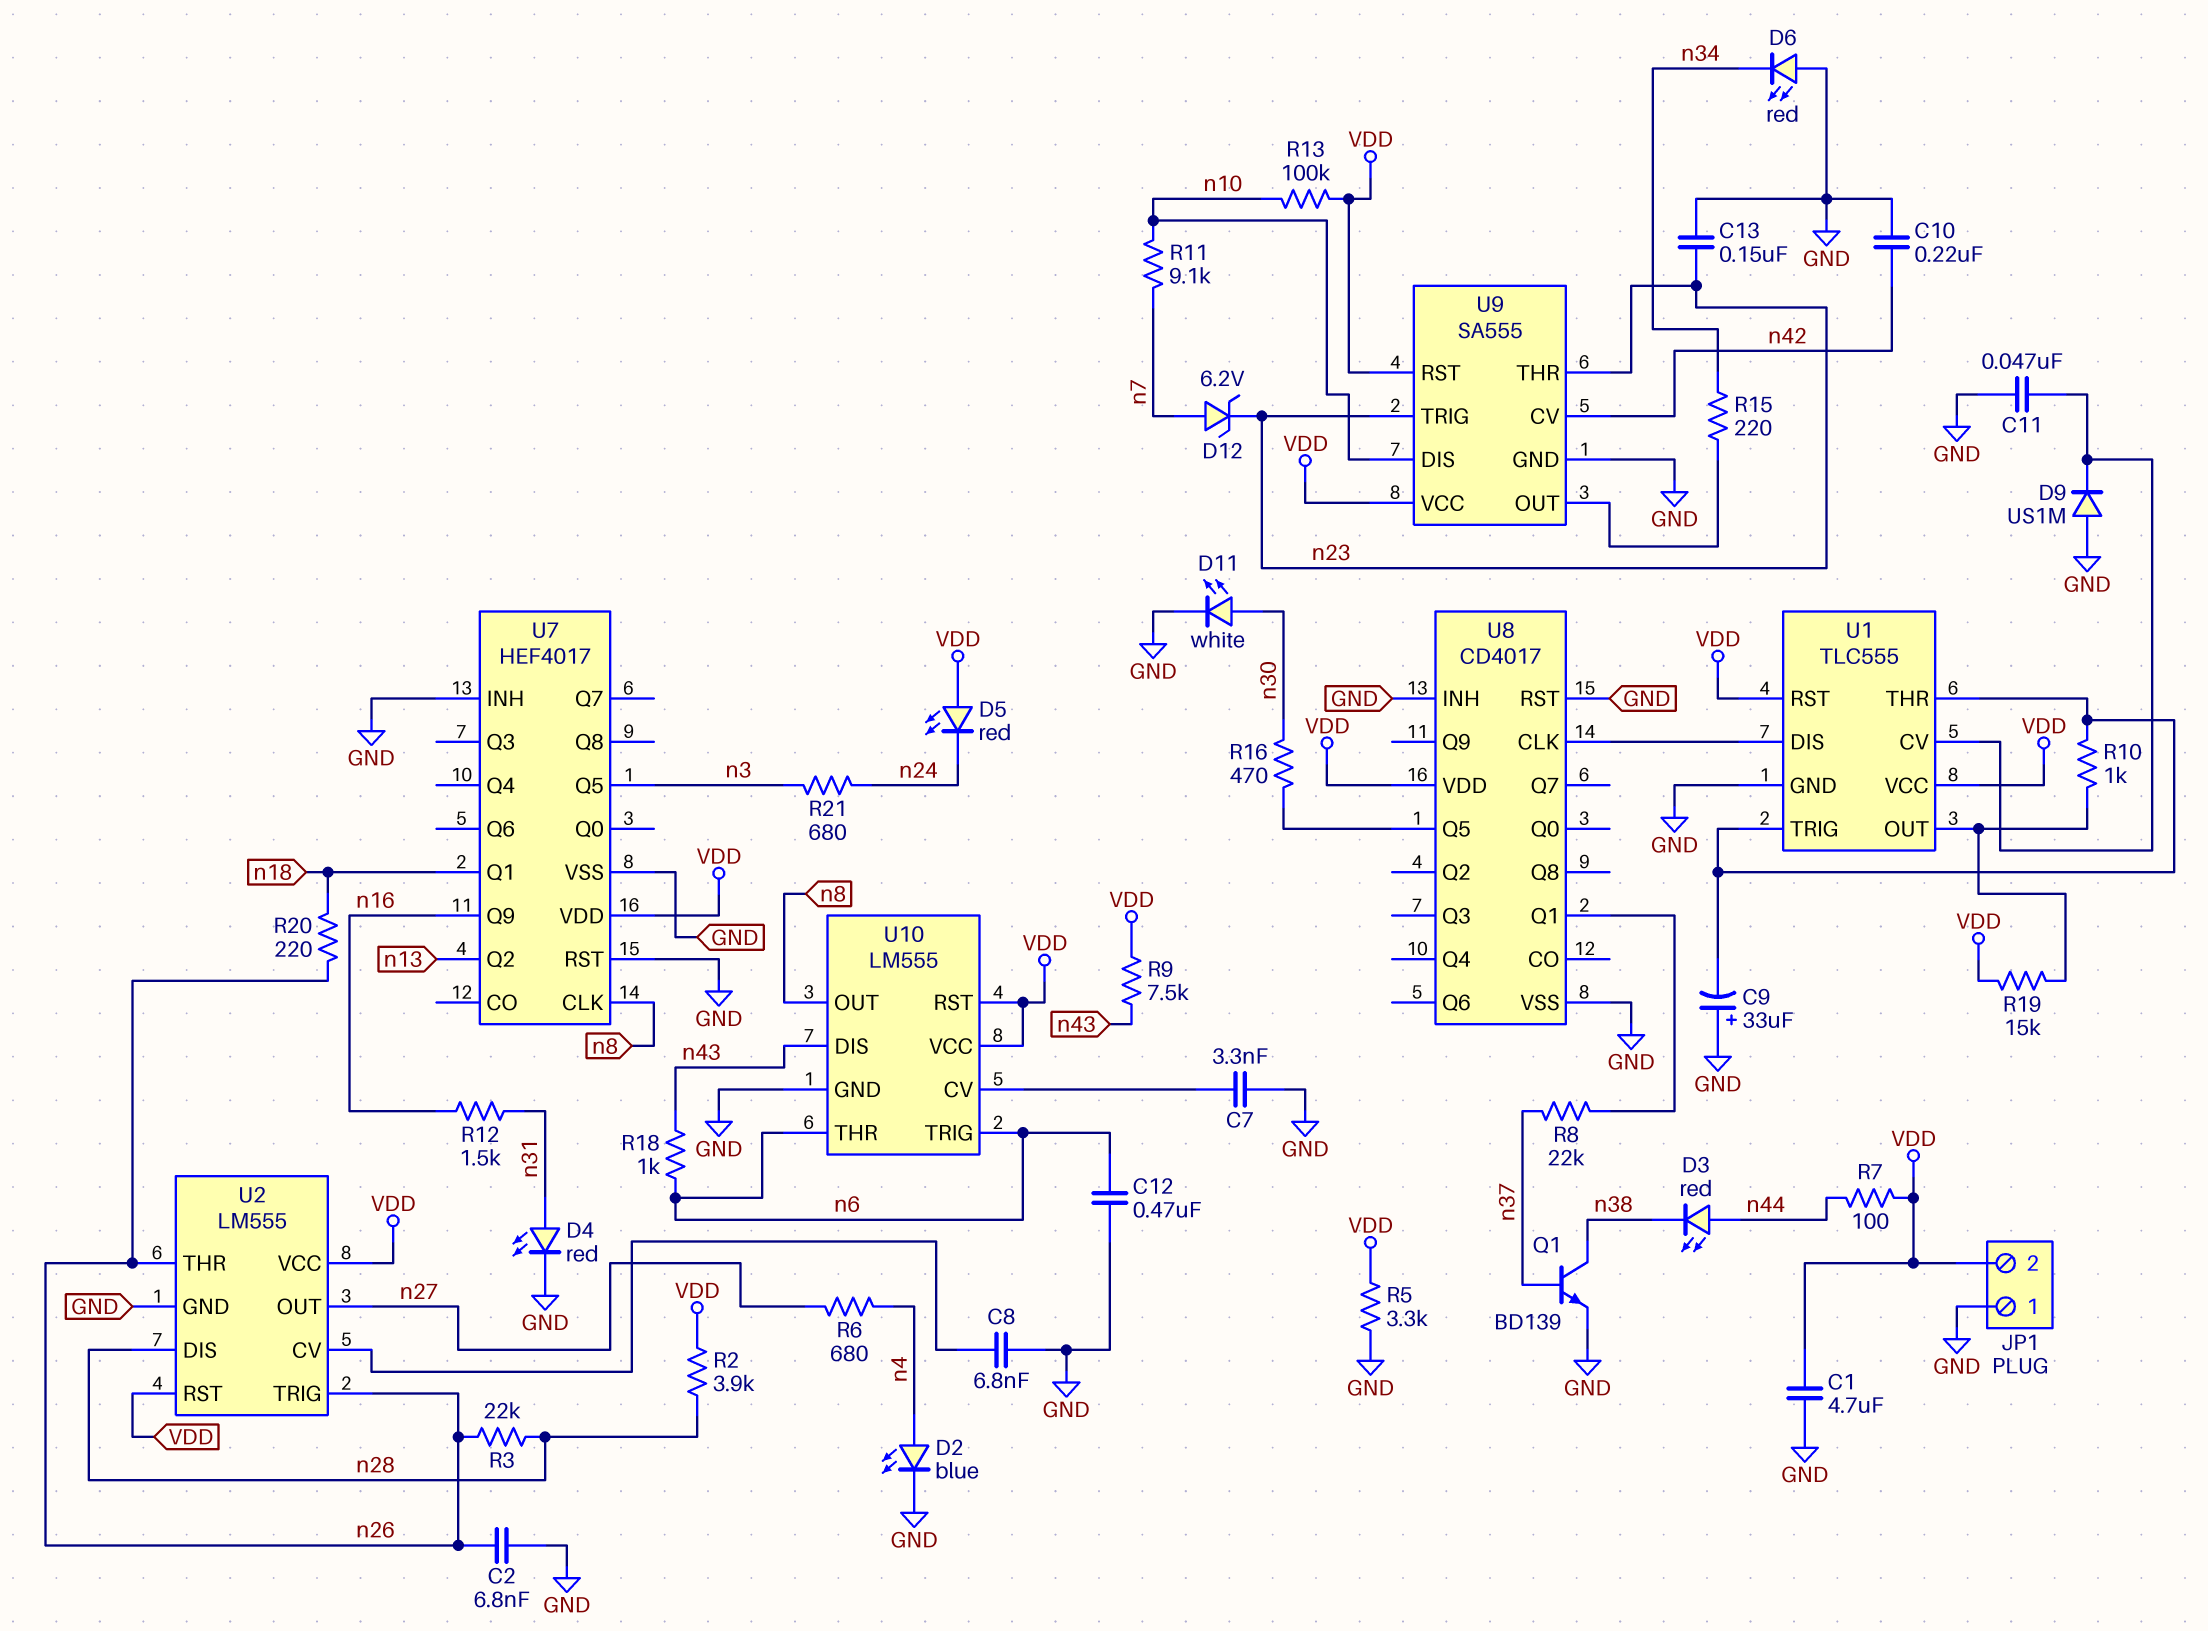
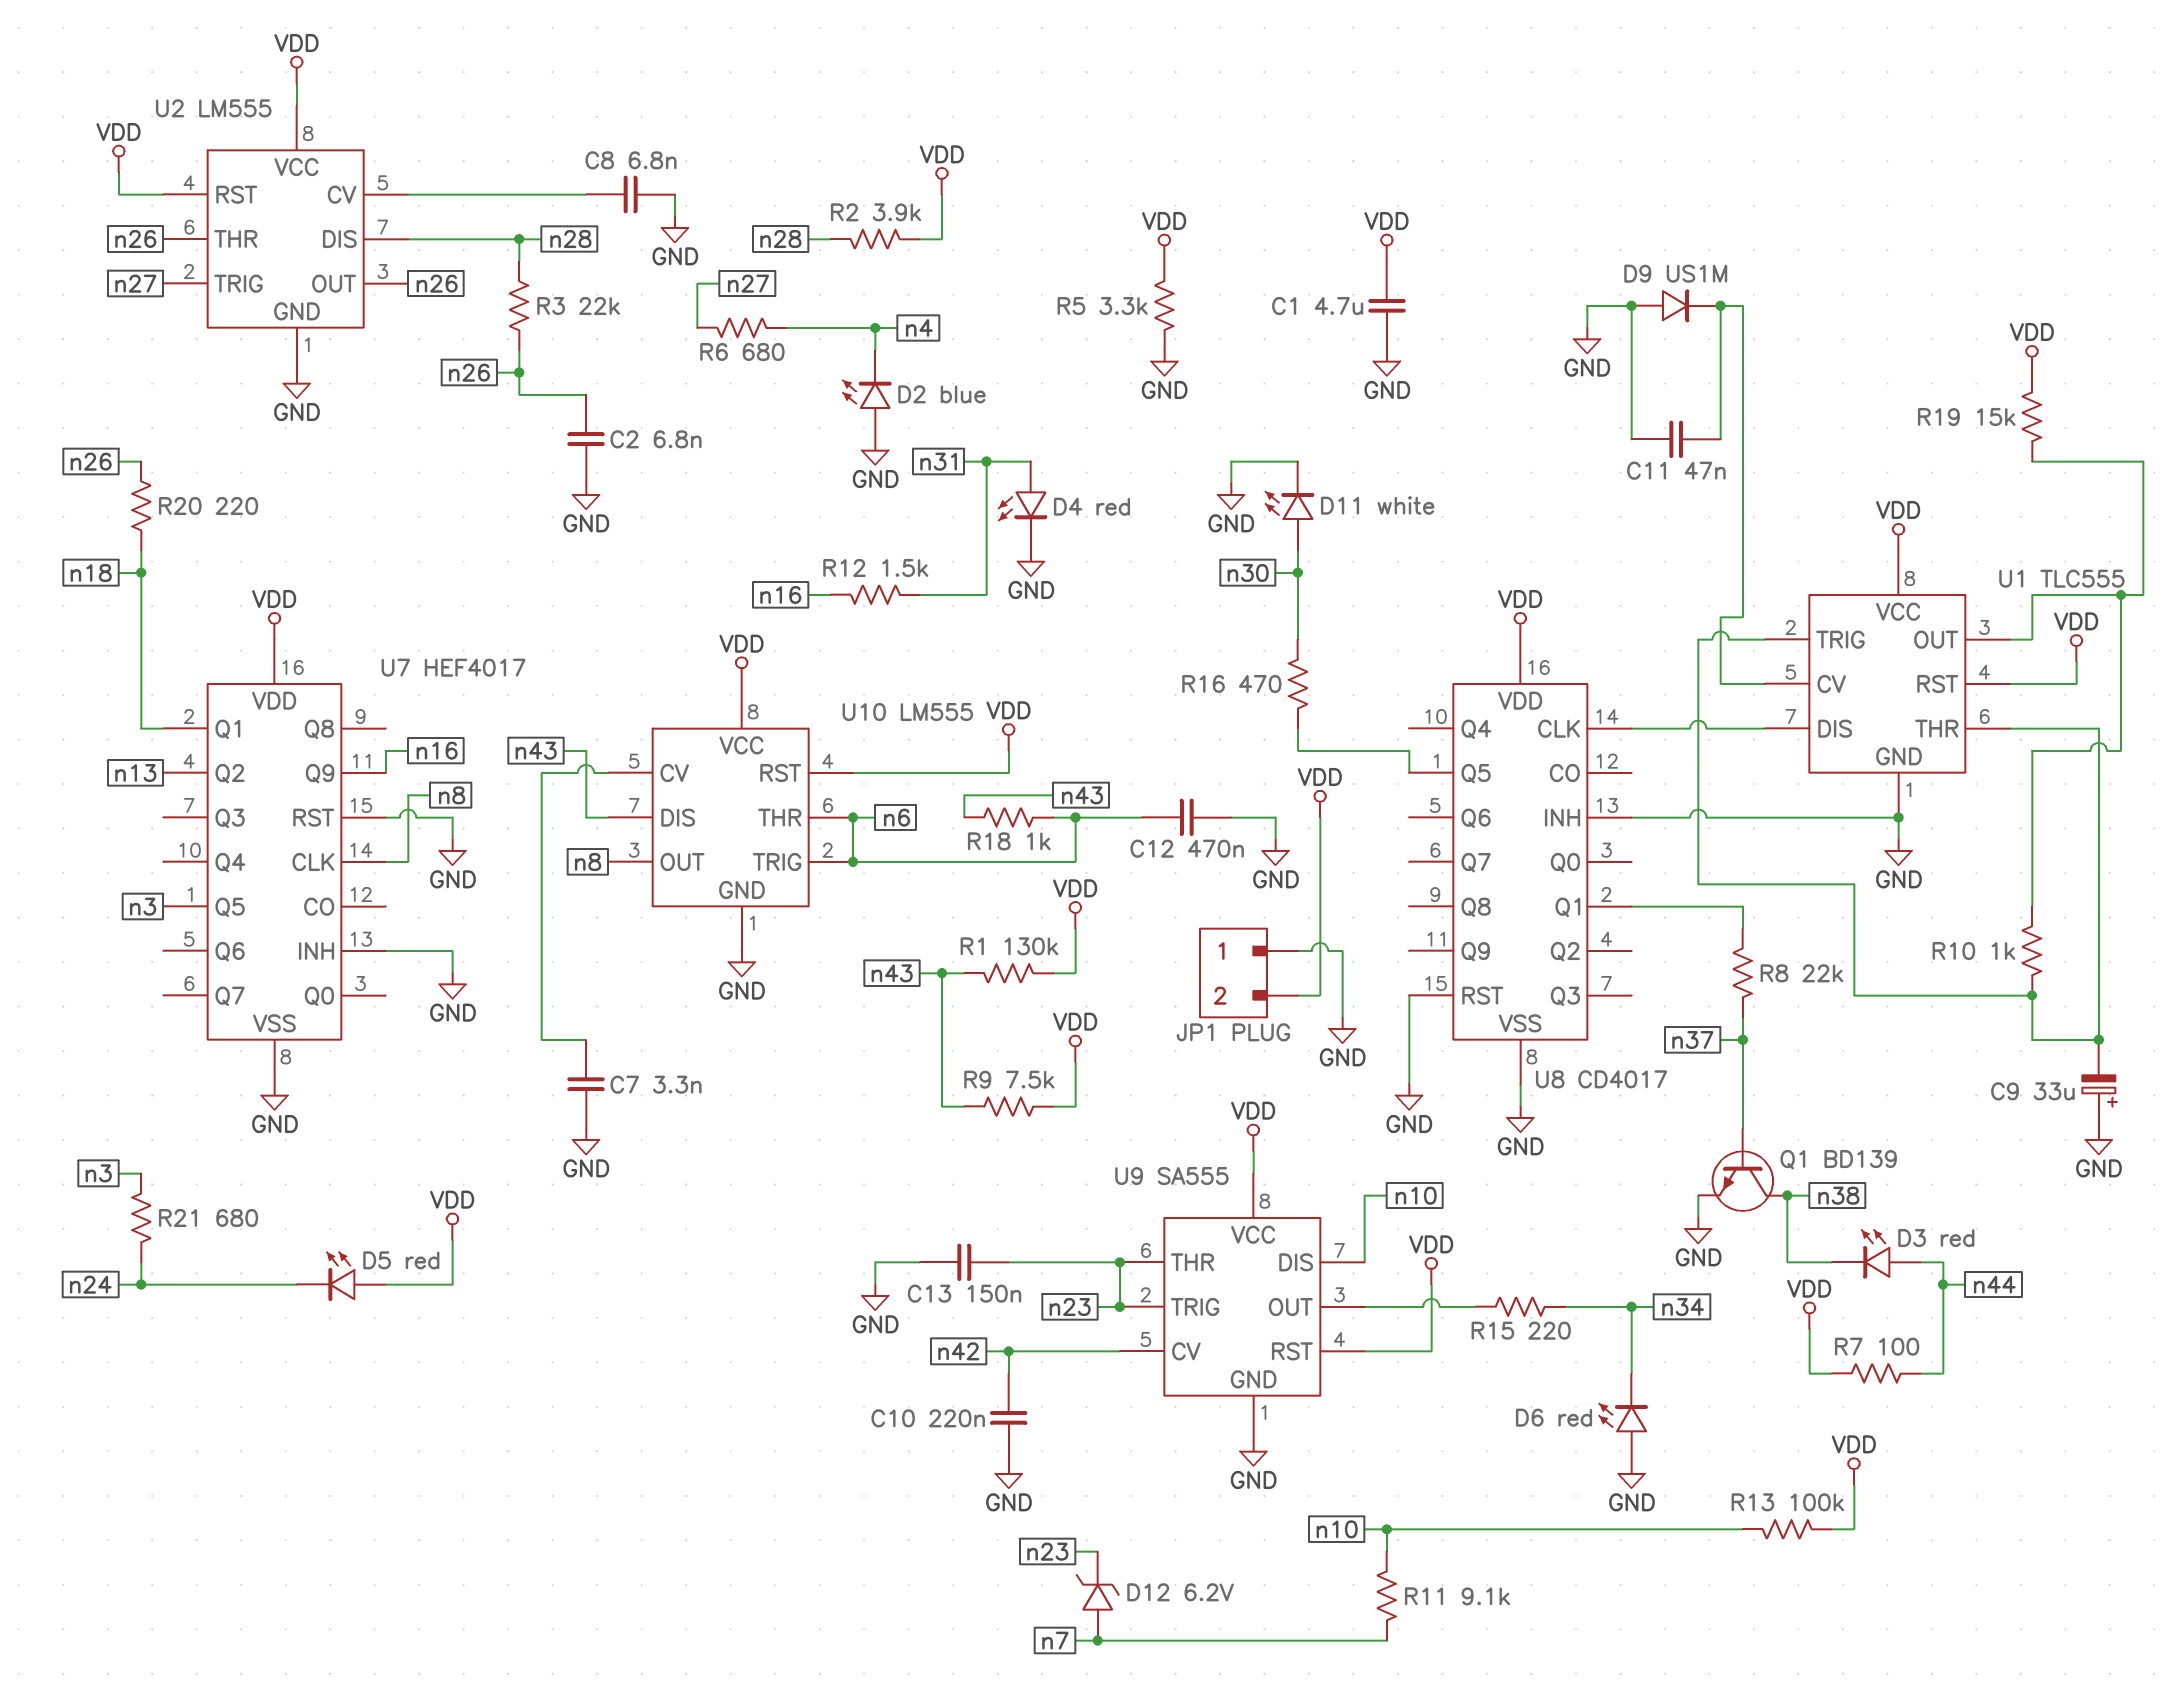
D2: LED blue (A n4, K GND) -> LED blue (A GND, K n4)
R1: none -> 130k (VDD, n43)
U2 pin OUT: n27 -> n26
U2 pin TRIG: n26 -> n27

